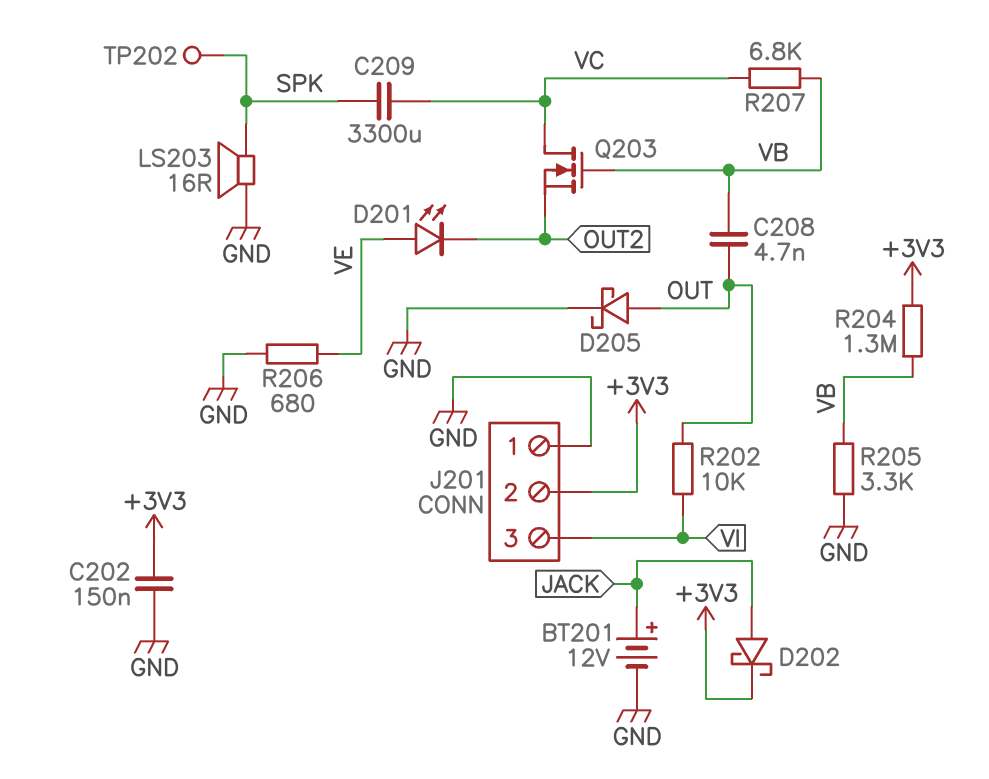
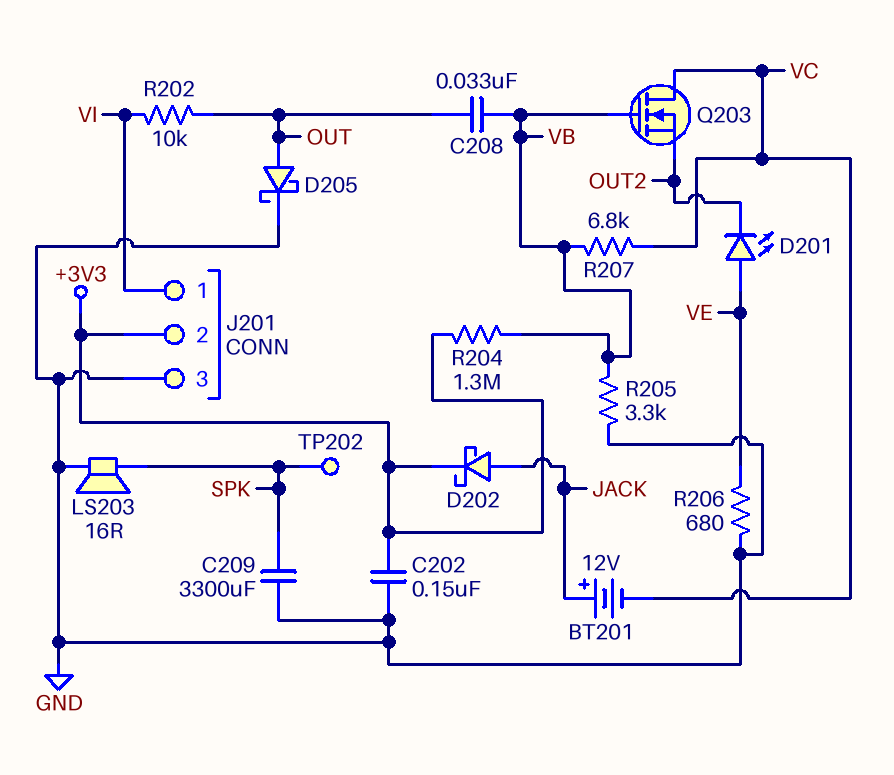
BT201: 12V (plus JACK, minus GND) -> 12V (plus JACK, minus VC)
C208: 4.7nF (OUT, VB) -> 33nF (OUT, VB)
C209: 3300uF (SPK, VC) -> 3300uF (GND, SPK)
J201 pin 1: GND -> VI
J201 pin 3: VI -> GND

